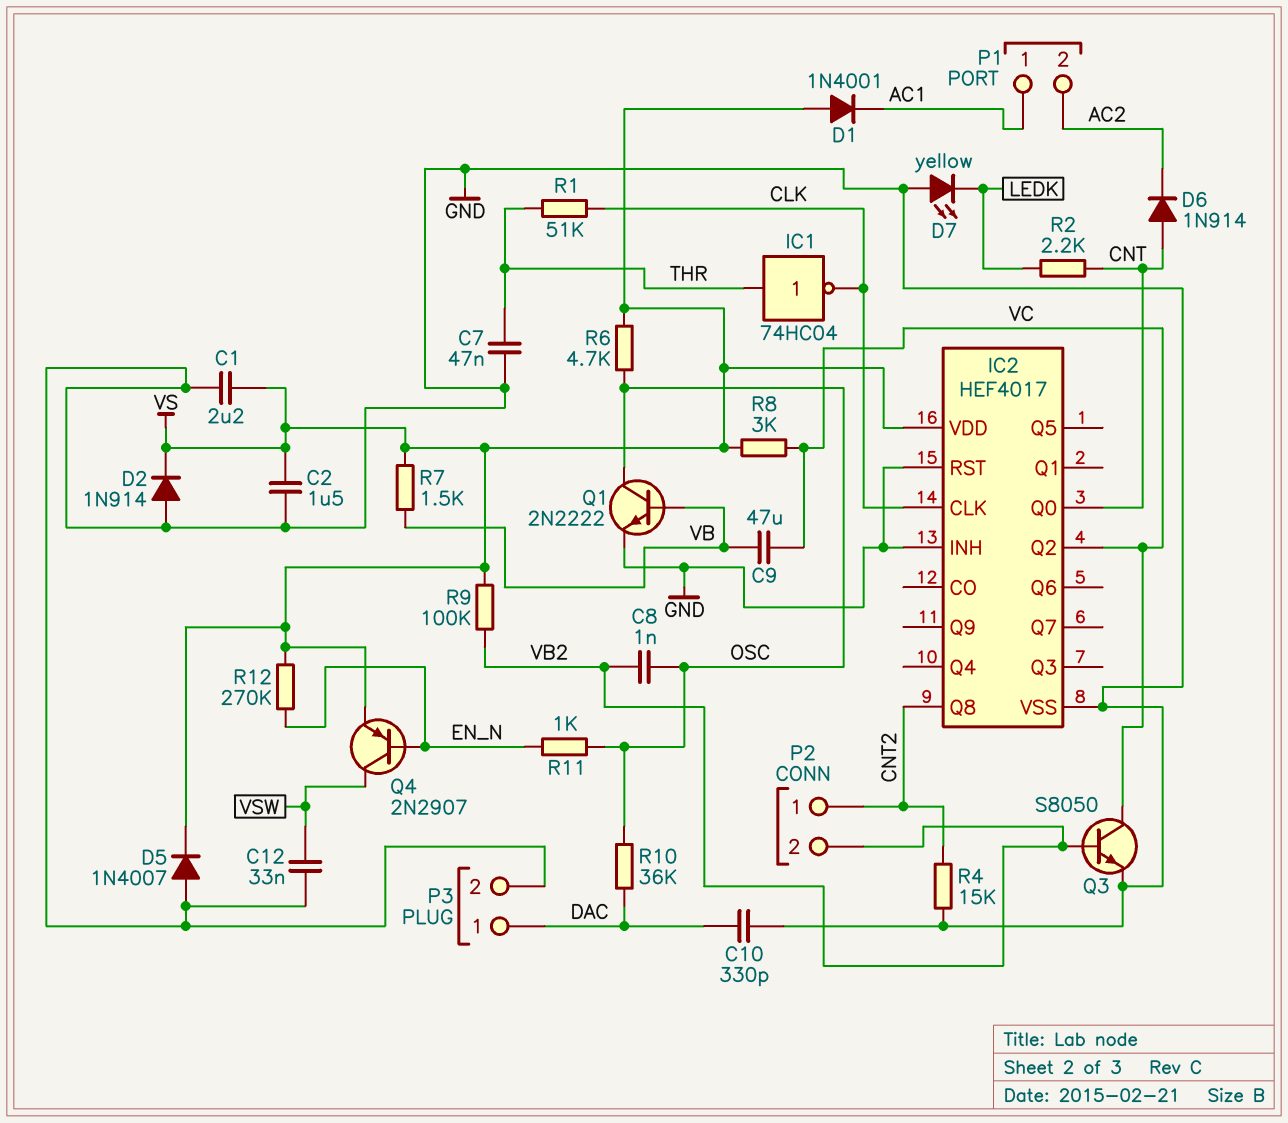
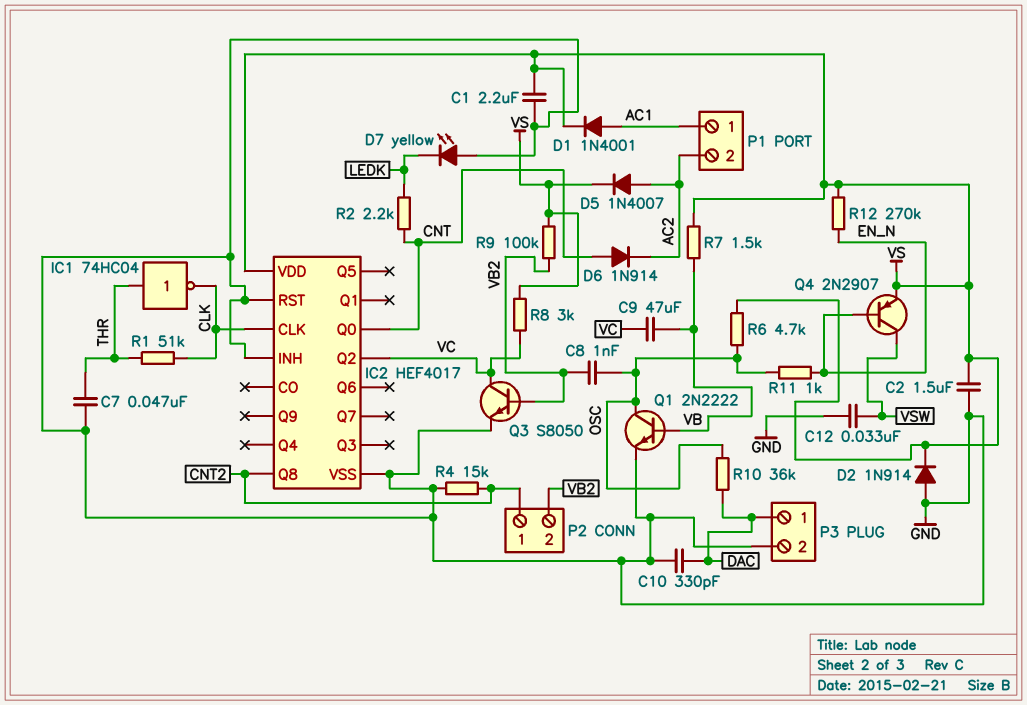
D1: diode 1N4001 (A VS, K AC1) -> diode 1N4001 (A AC1, K VS)
D5: diode 1N4007 (A GND, K VS) -> diode 1N4007 (A AC2, K VS)

